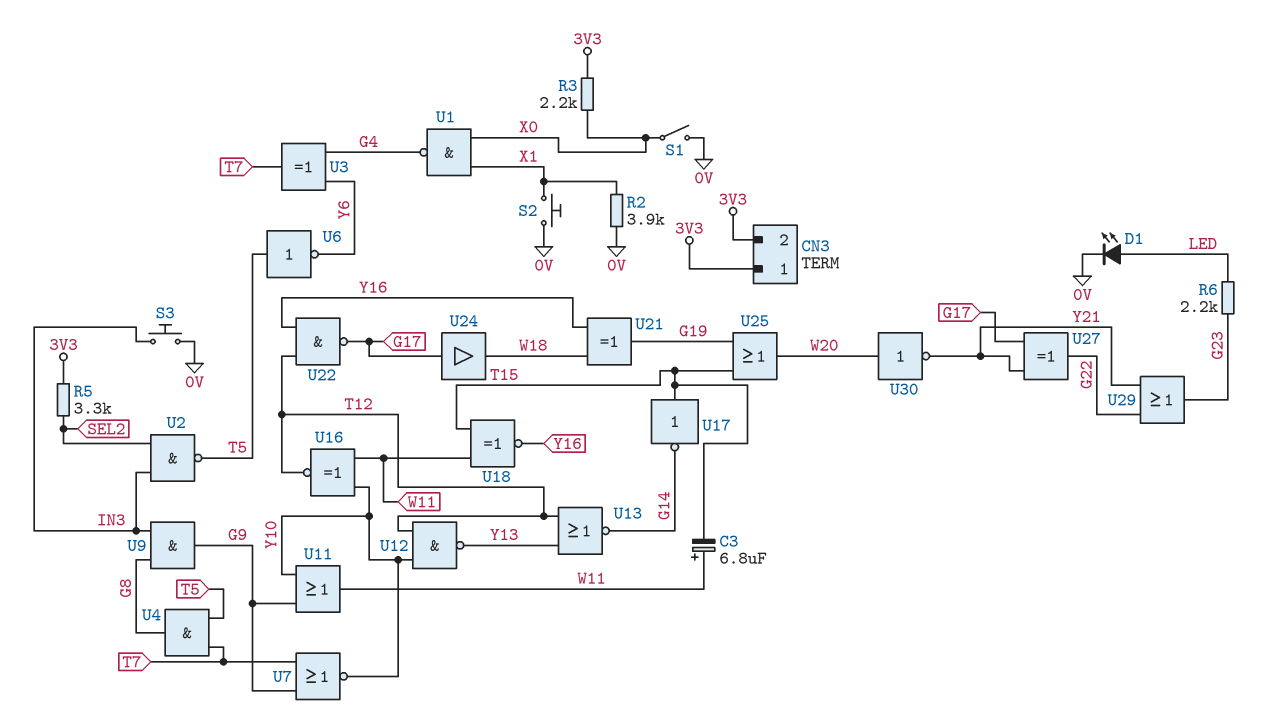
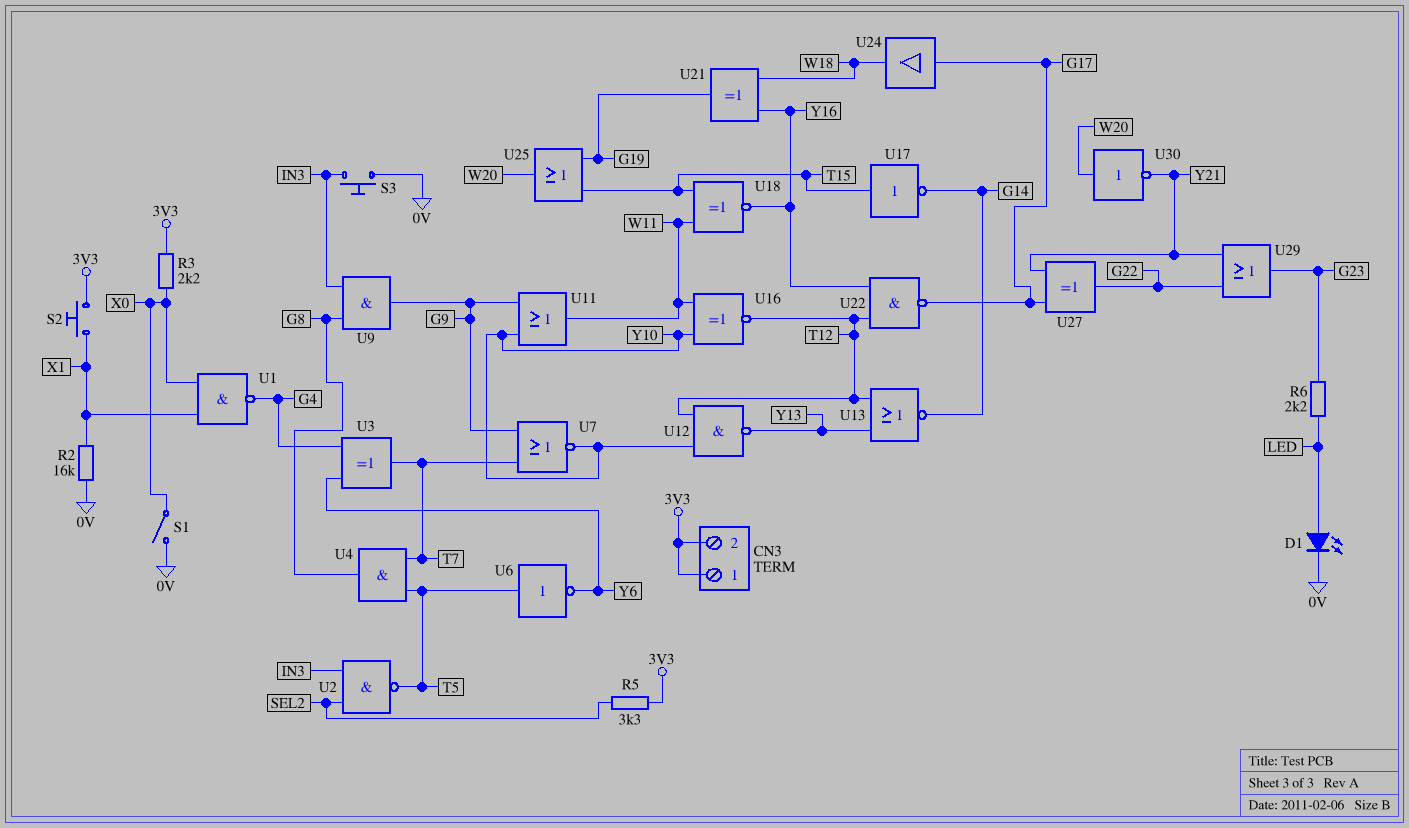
C3: 6.8uF (plus W11, minus T15) -> none
R2: 3.9k (0V, X1) -> 16k (0V, X1)
S2: button (0V, X1) -> button (3V3, X1)

